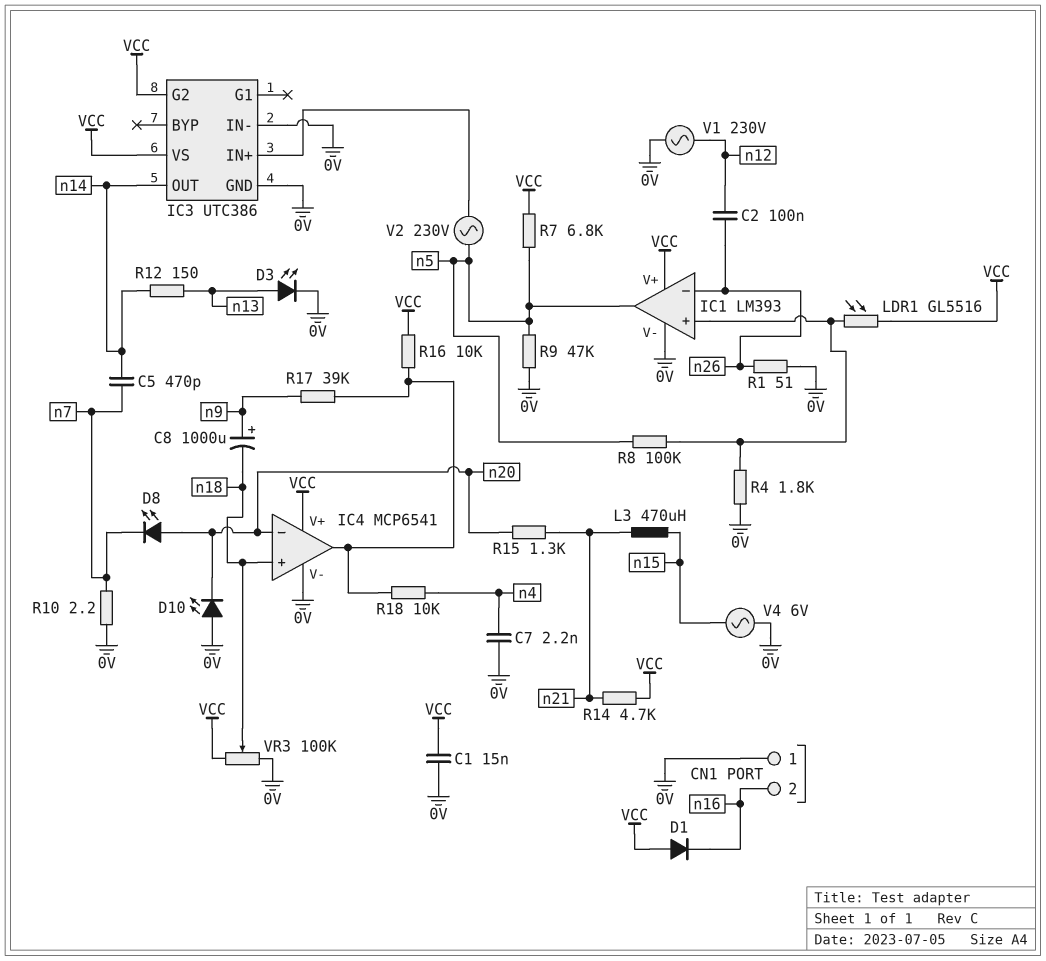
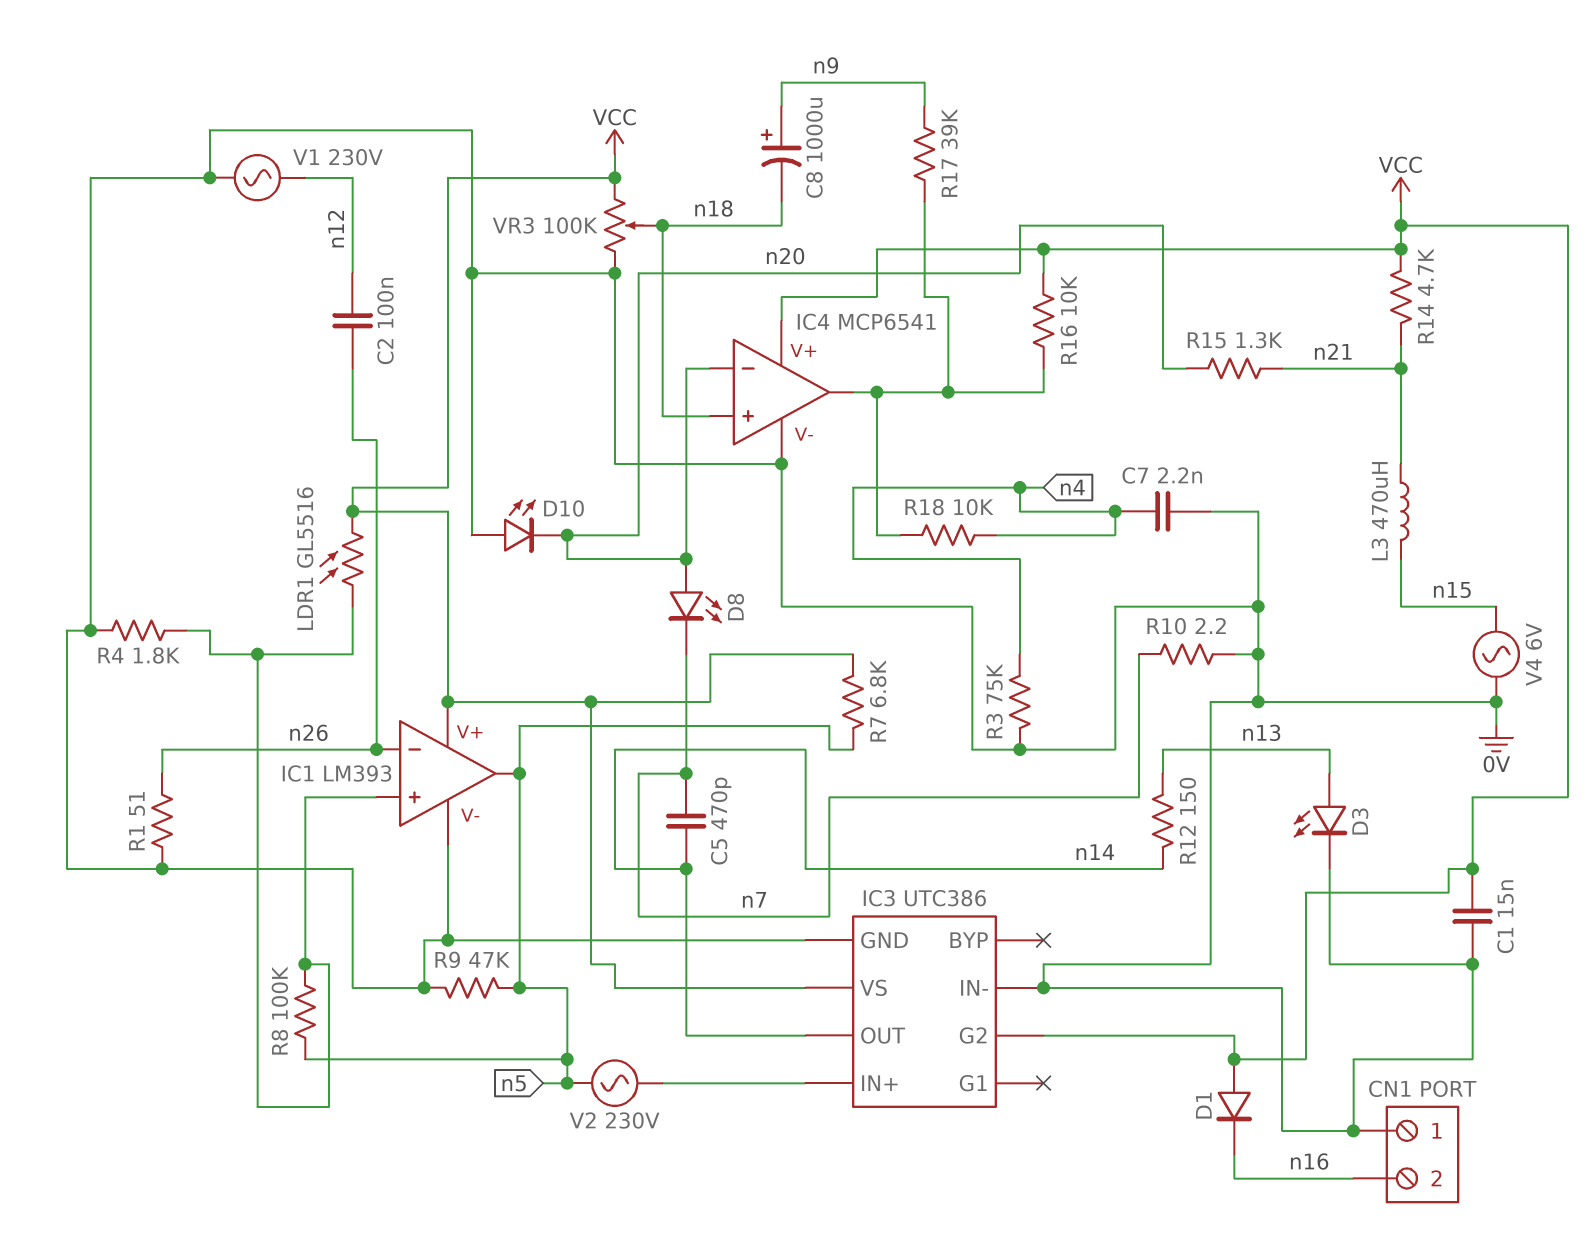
R3: none -> 75k (0V, n4)

